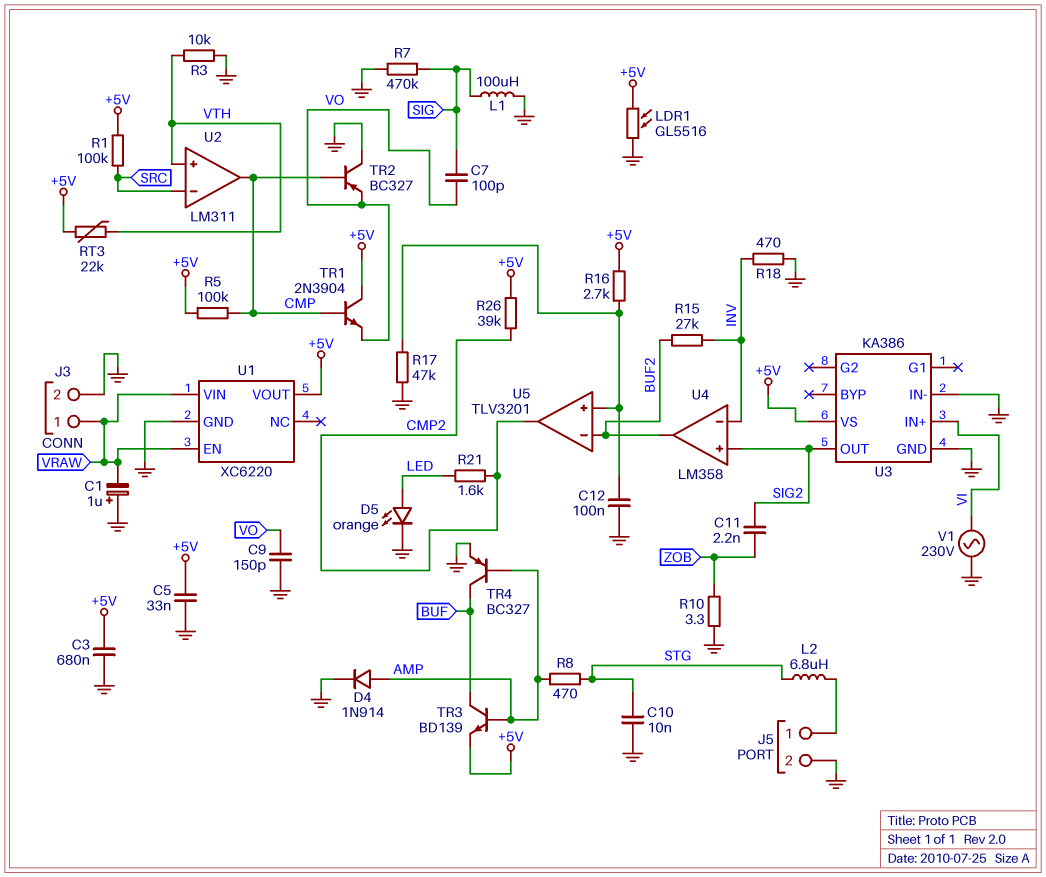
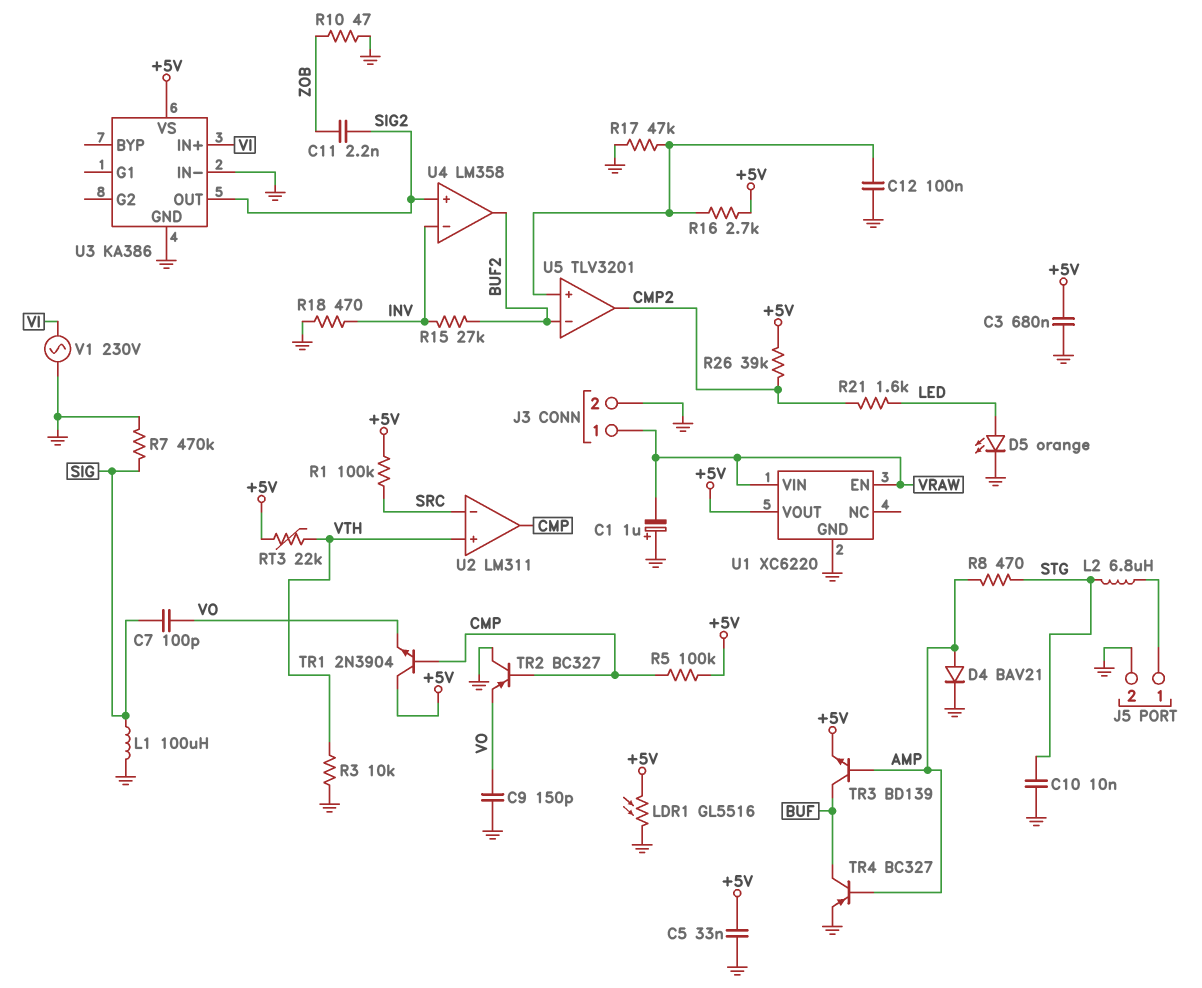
D4: diode 1N914 (A AMP, K GND) -> diode BAV21 (A AMP, K GND)
R10: 3.3 (GND, ZOB) -> 47 (GND, ZOB)

